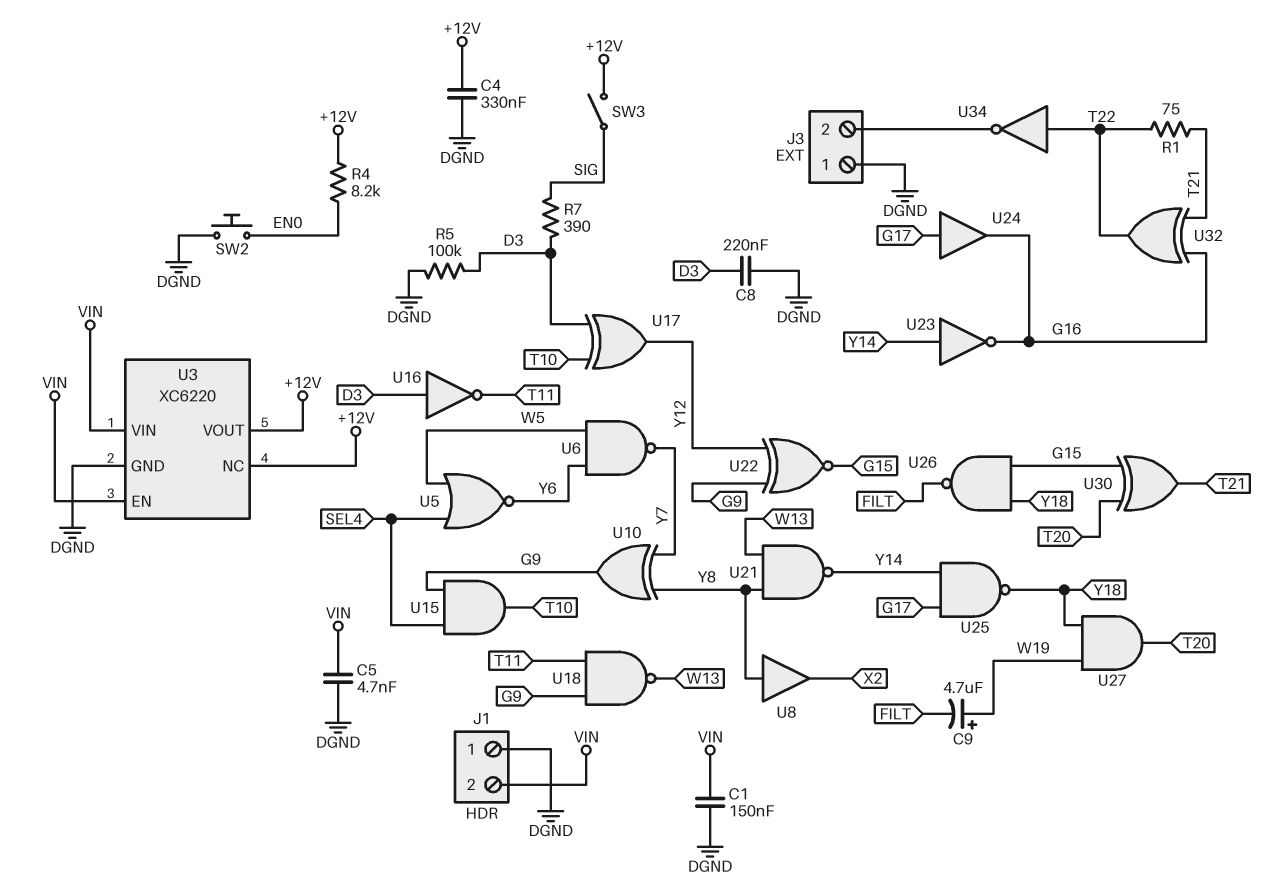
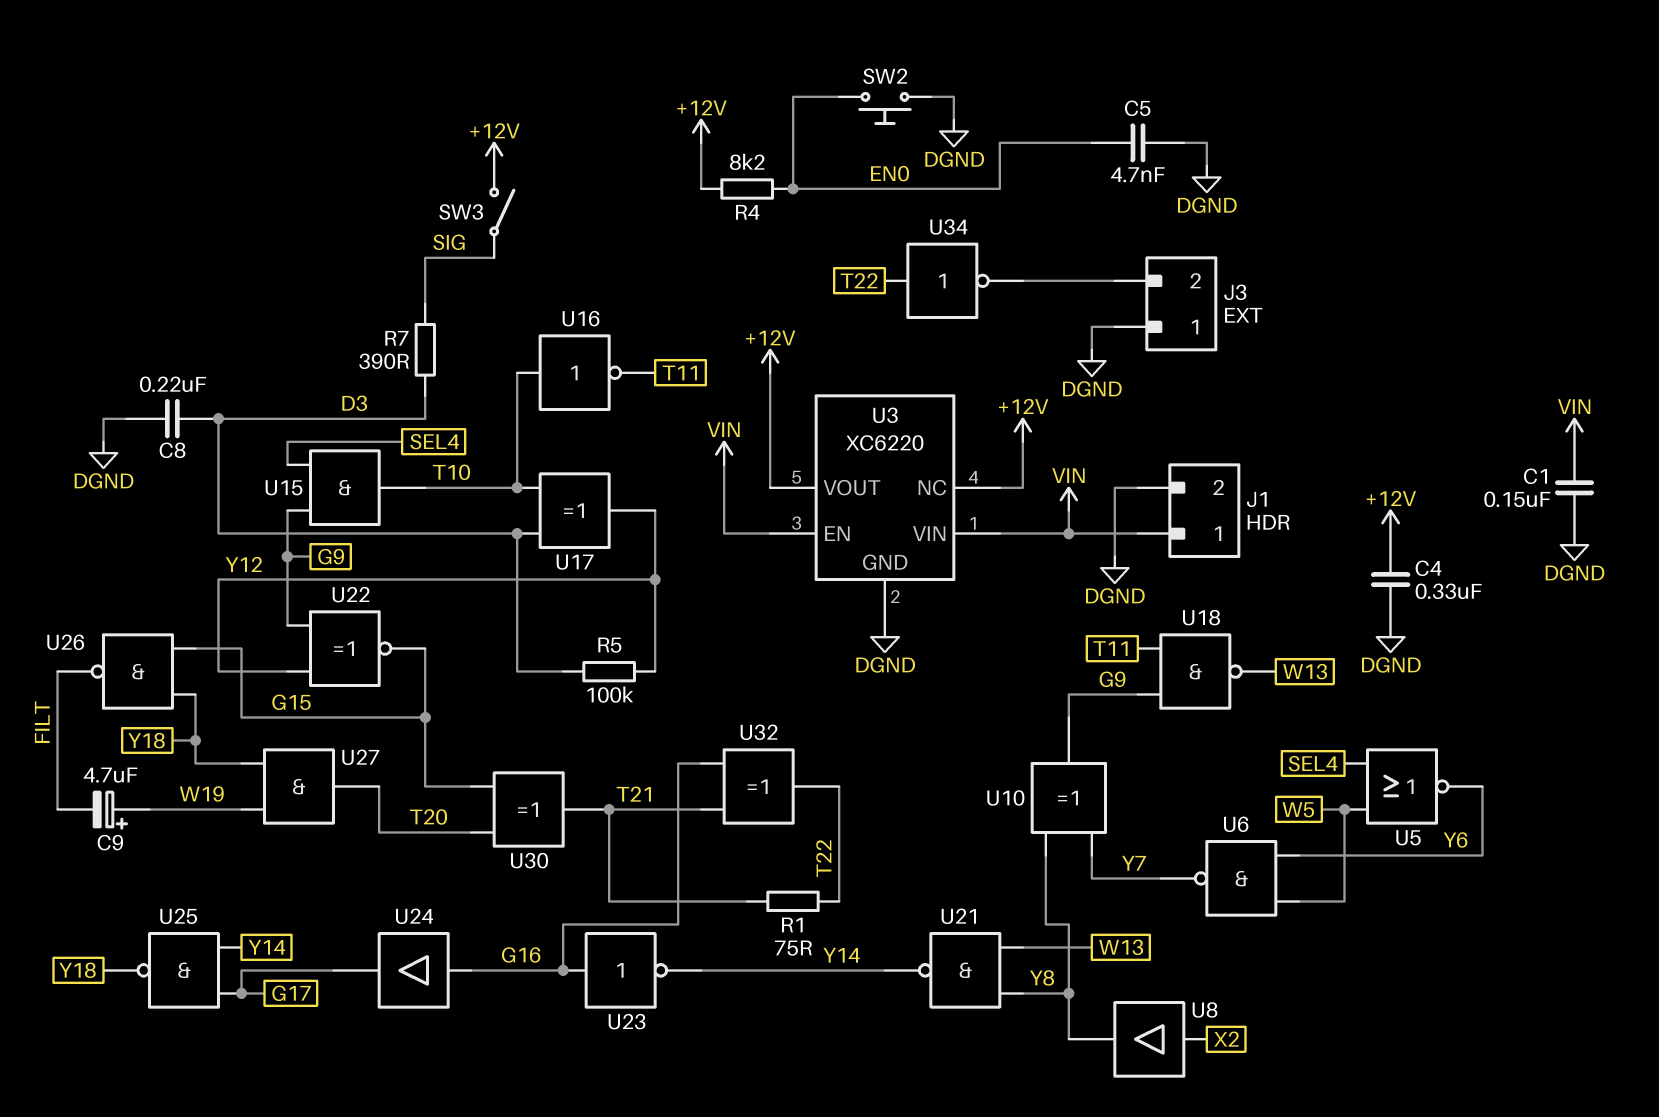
C5: 4.7nF (DGND, VIN) -> 4.7nF (DGND, EN0)
J1 pin 1: DGND -> VIN
J1 pin 2: VIN -> DGND
R5: 100k (D3, DGND) -> 100k (D3, Y12)
U8: buffer (in Y8, out X2) -> buffer (in X2, out Y8)
U16: NOT (in D3, out T11) -> NOT (in T10, out T11)
U23: NOT (in Y14, out G16) -> NOT (in G16, out Y14)
U24: buffer (in G17, out G16) -> buffer (in G16, out G17)

